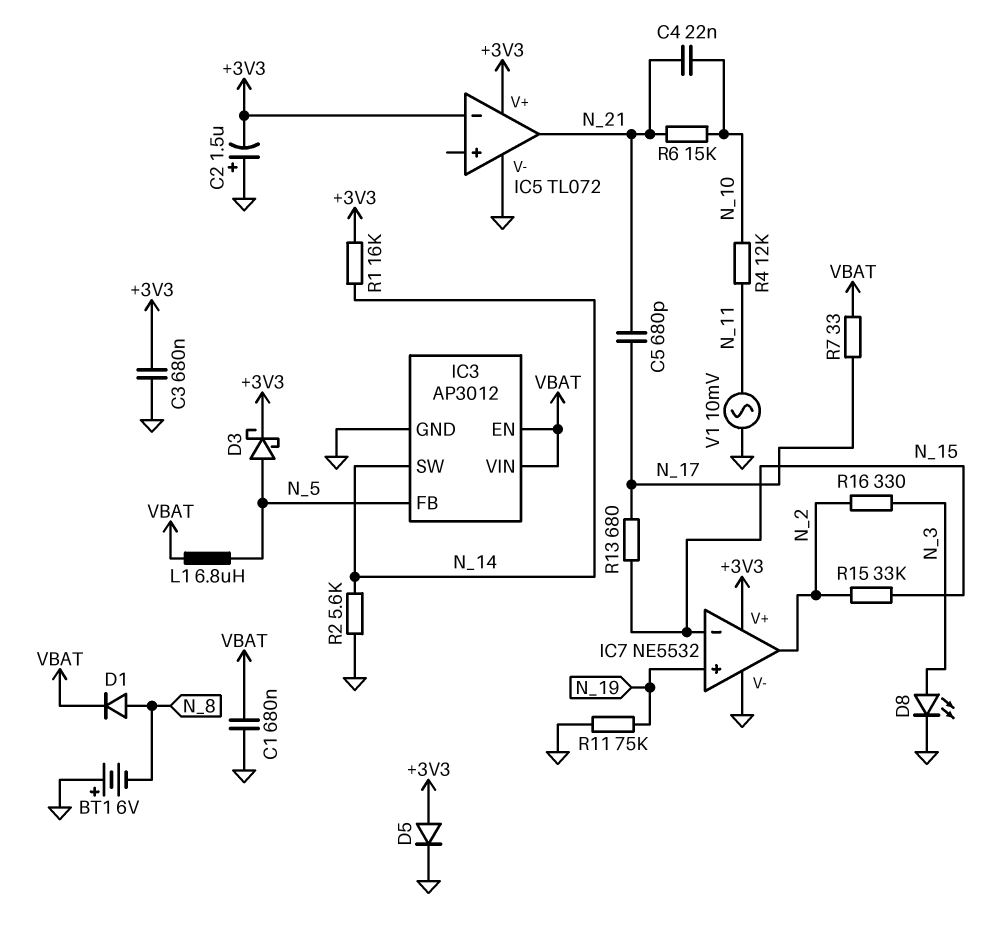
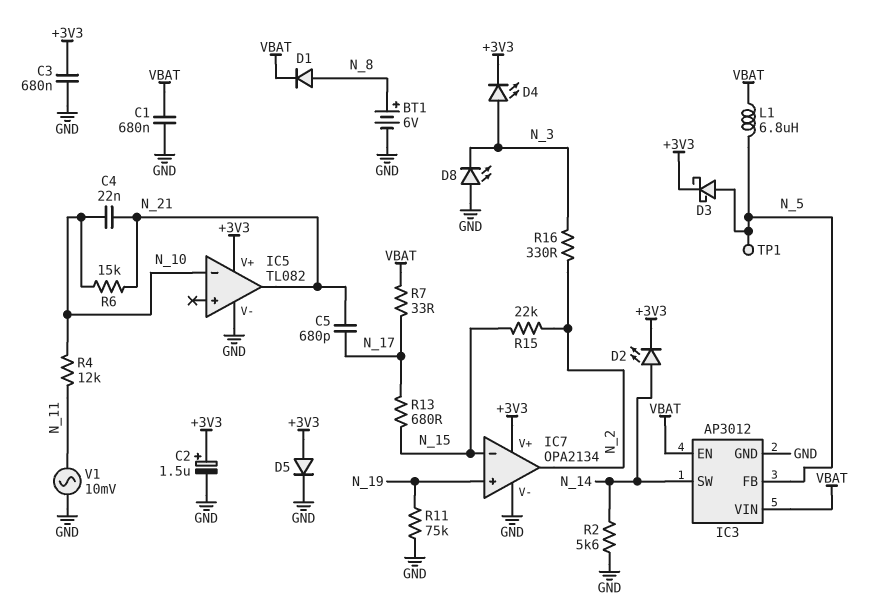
BT1: 6V (plus GND, minus N_8) -> 6V (plus N_8, minus GND)
C2: 1.5uF (plus GND, minus +3V3) -> 1.5uF (plus +3V3, minus GND)
D2: none -> LED (A N_14, K +3V3)
D4: none -> LED (A N_3, K +3V3)
D8: LED (A N_3, K GND) -> LED (A GND, K N_3)
IC5: TL072 -> TL082
IC5 pin in-: +3V3 -> N_10
IC7: NE5532 -> OPA2134
R1: 16k (+3V3, N_14) -> none
R15: 33k (N_2, N_15) -> 22k (N_2, N_15)
TP1: none -> test point (N_5)

